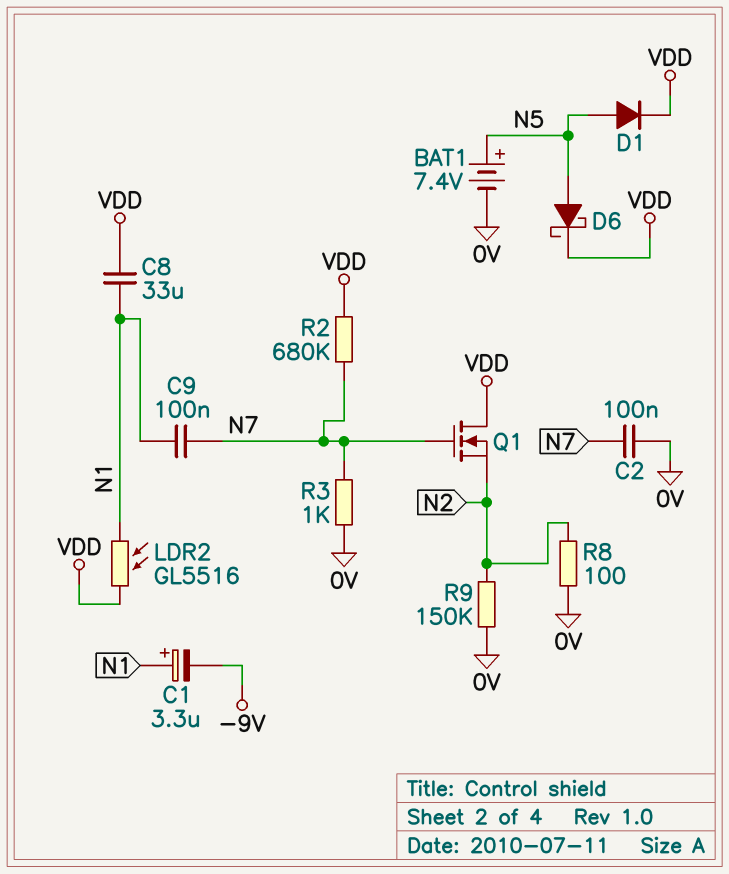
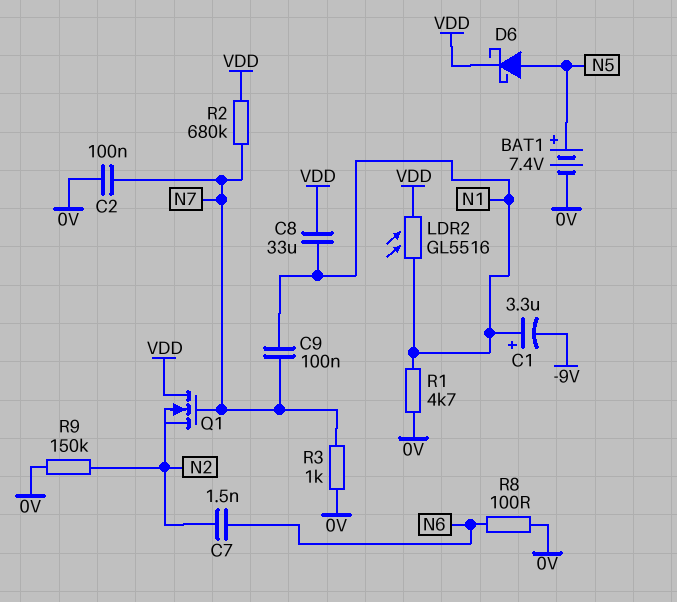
C7: none -> 1.5nF (N2, N6)
D1: diode (A N5, K VDD) -> none
R1: none -> 4.7k (0V, N1)
R8: 100 (0V, N2) -> 100 (0V, N6)

